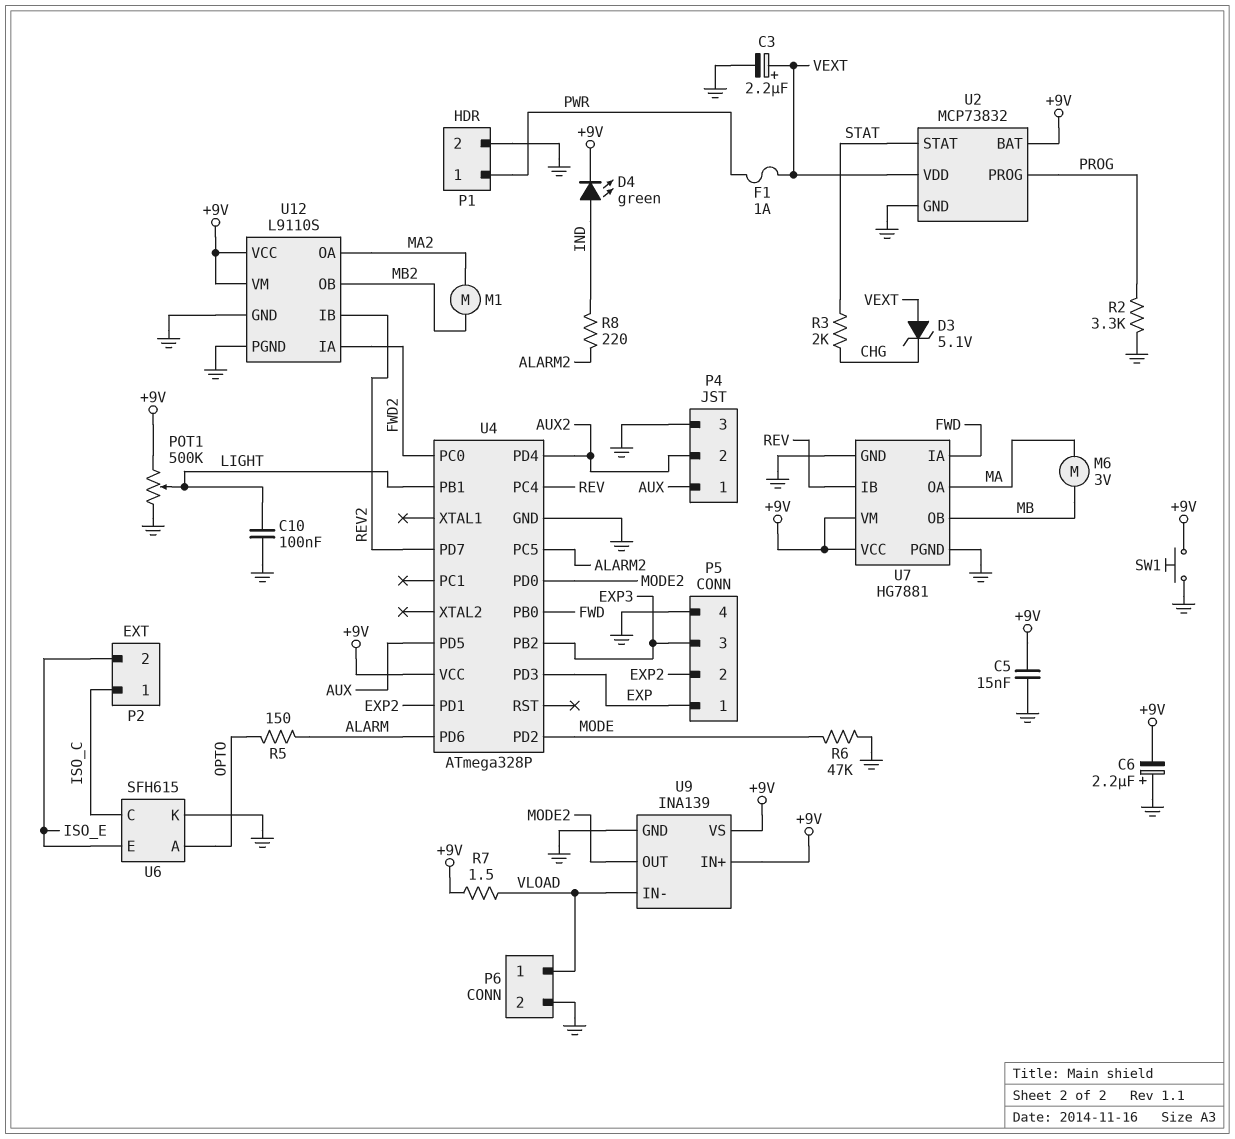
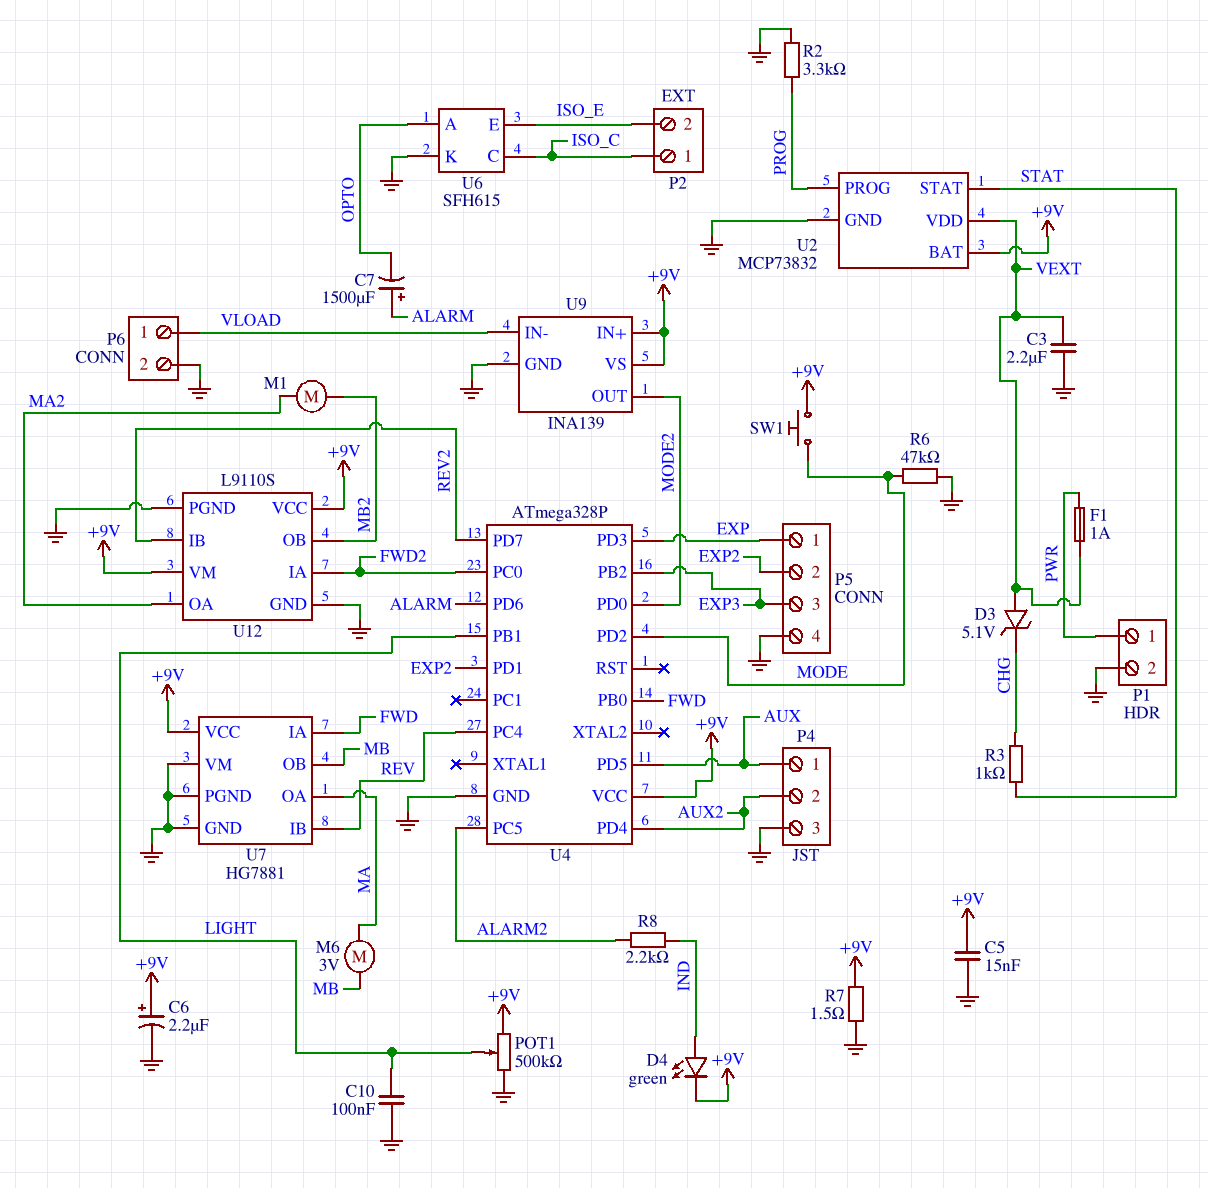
C3: 2.2uF (plus VEXT, minus GND) -> 2.2uF (GND, VEXT)
C6: 2.2uF (plus GND, minus +9V) -> 2.2uF (plus +9V, minus GND)
C7: none -> 1500uF (plus ALARM, minus OPTO)
R3: 2k (CHG, STAT) -> 1k (CHG, STAT)
R5: 150 (ALARM, OPTO) -> none
R7: 1.5 (+9V, VLOAD) -> 1.5 (+9V, GND)
R8: 220 (ALARM2, IND) -> 2.2k (ALARM2, IND)
SW1: button (+9V, GND) -> button (+9V, MODE)
U7 pin VM: +9V -> GND

